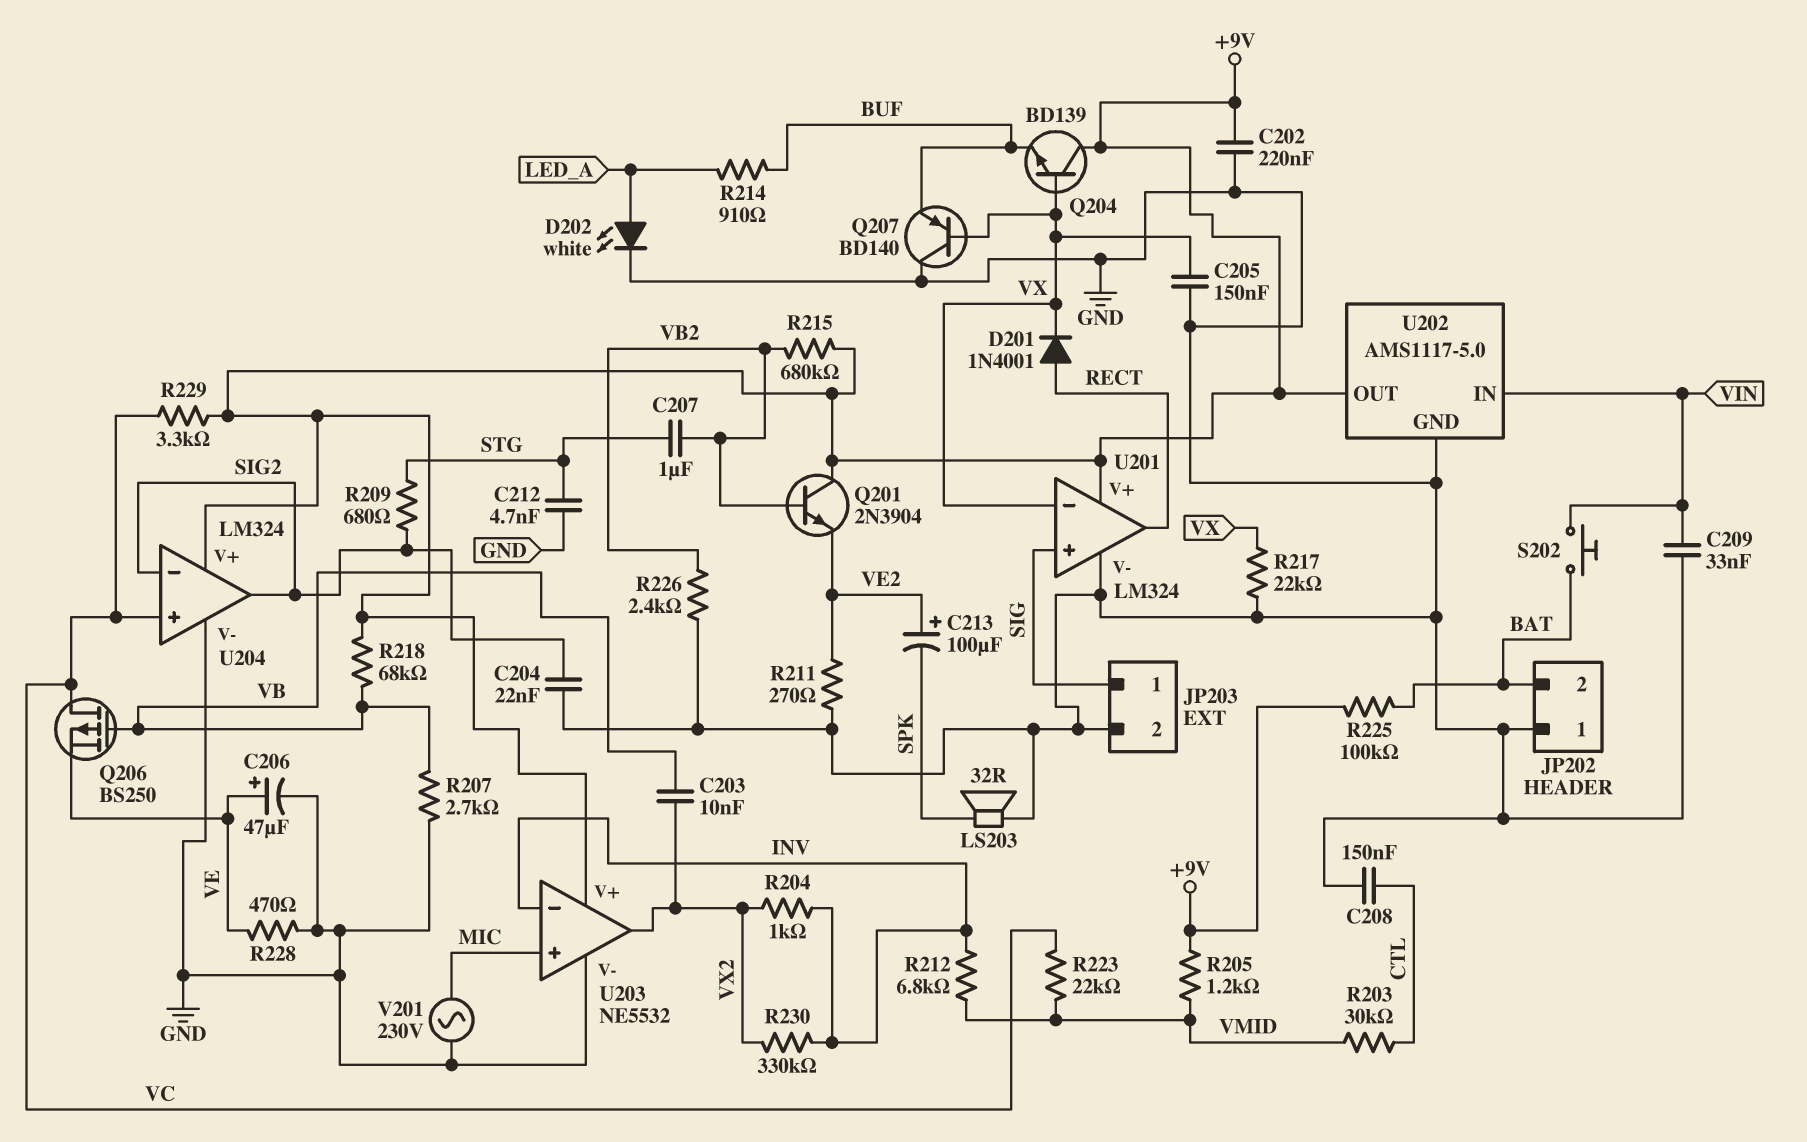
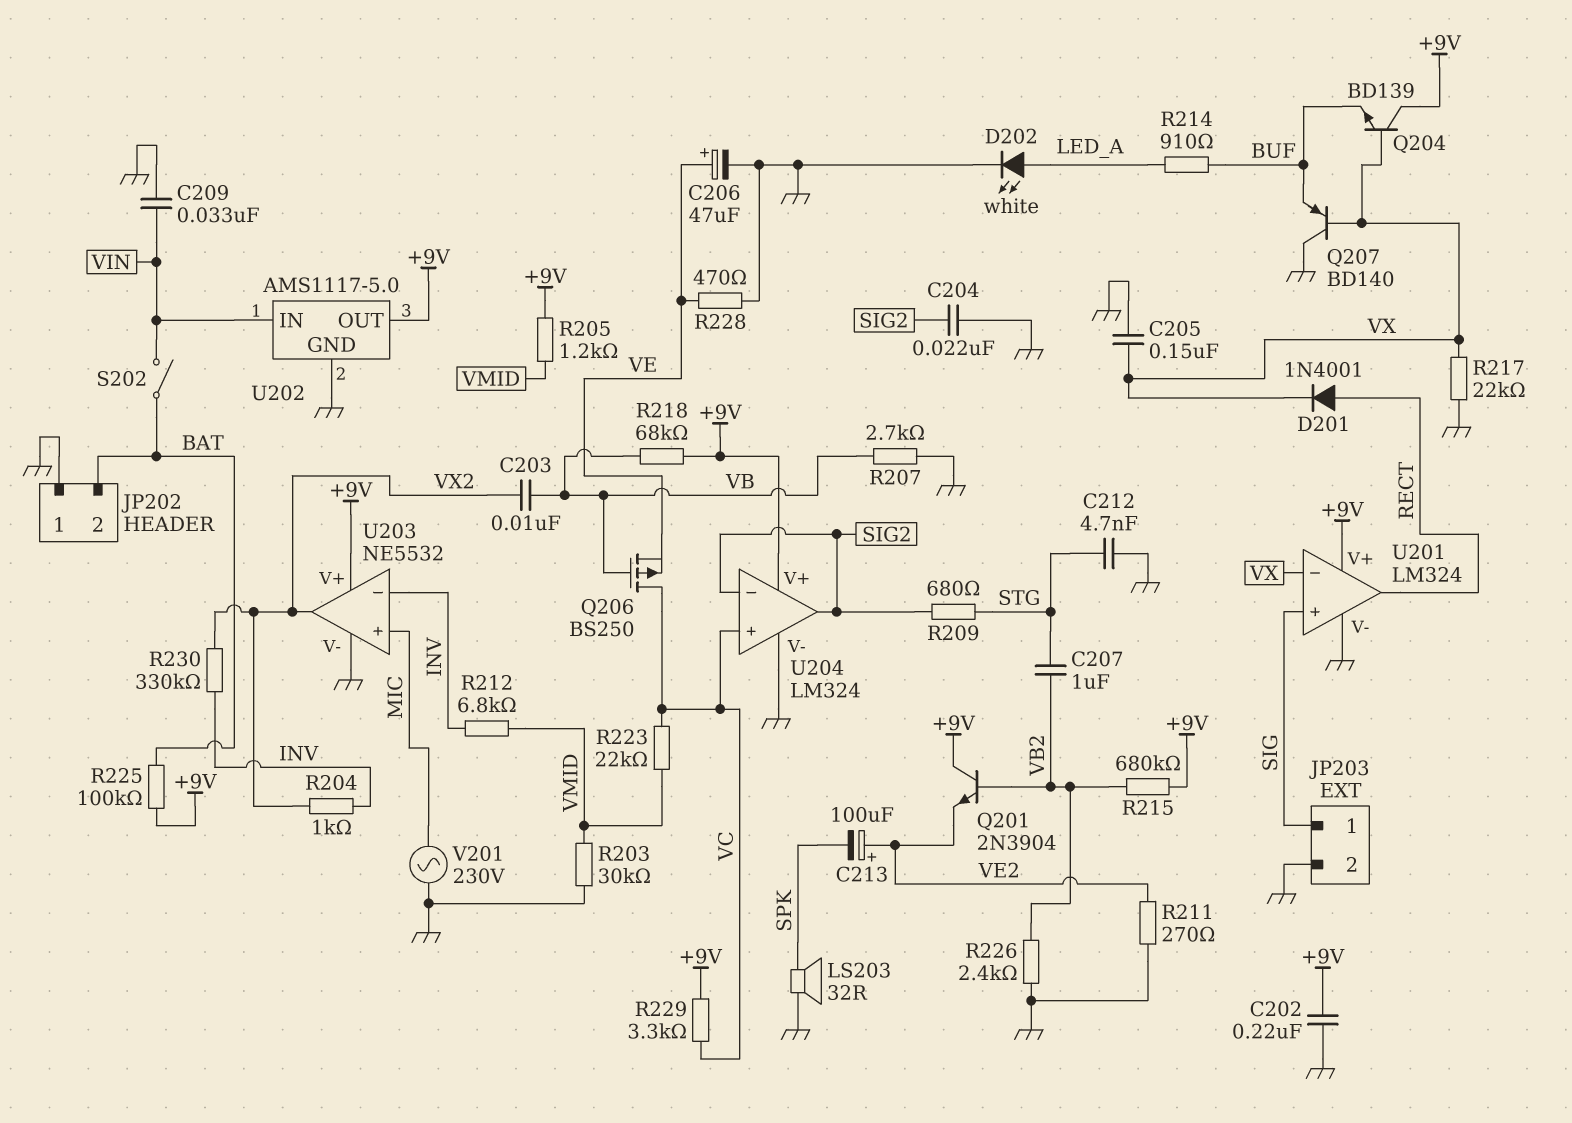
C208: 150nF (CTL, GND) -> none
R203: 30k (CTL, VMID) -> 30k (GND, VMID)
S202: button (BAT, VIN) -> switch (BAT, VIN)

